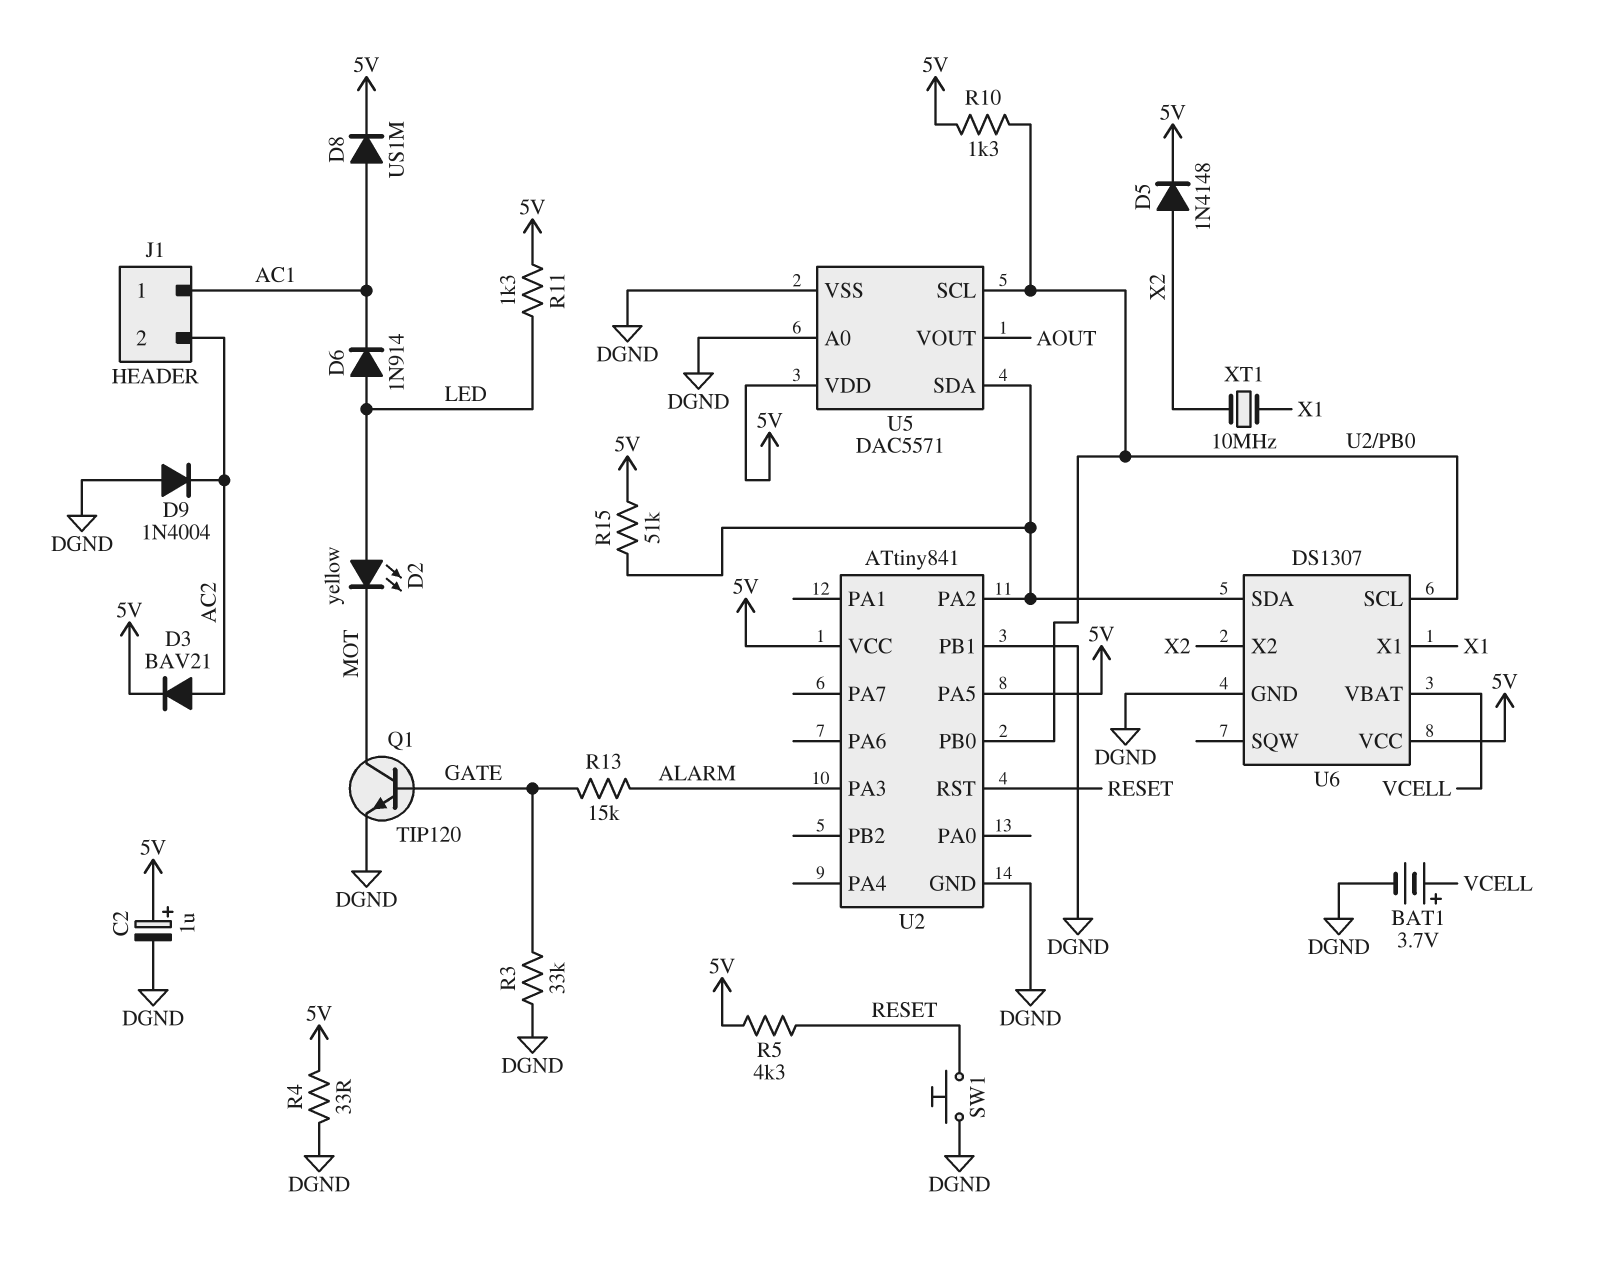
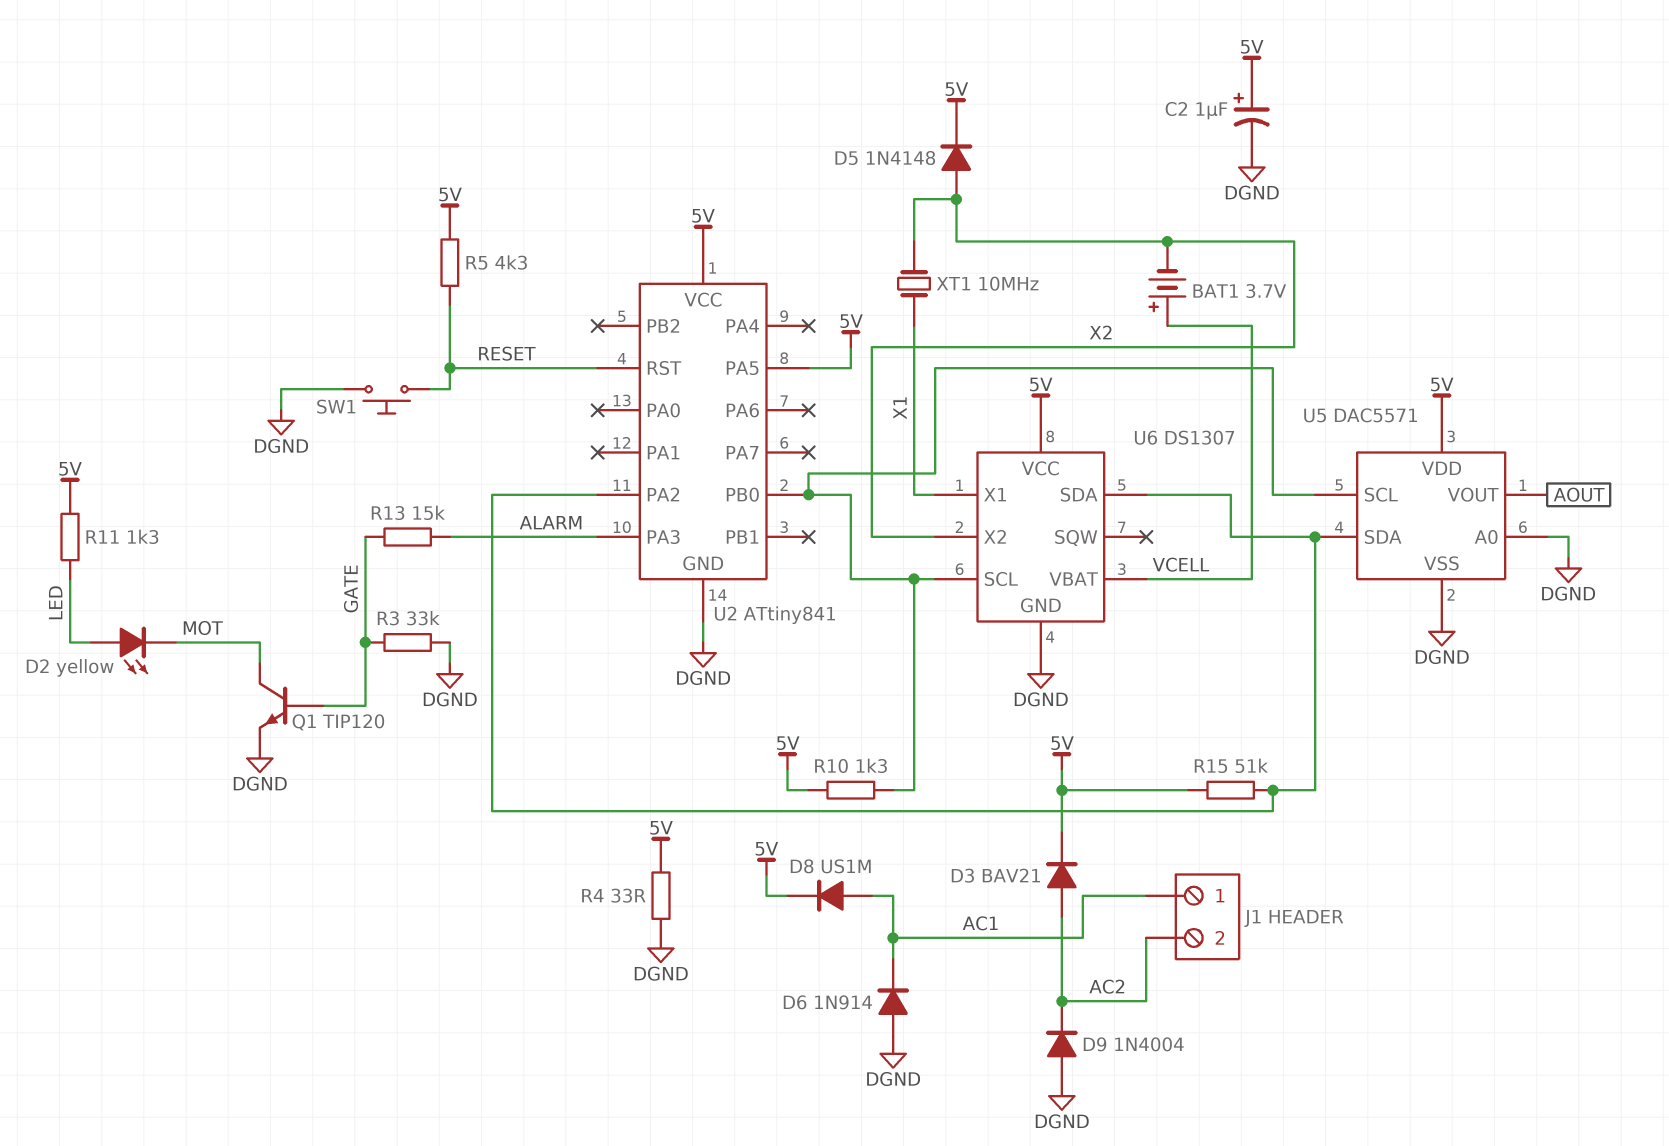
BAT1: 3.7V (plus VCELL, minus DGND) -> 3.7V (plus VCELL, minus X2)
D6: diode 1N914 (A LED, K AC1) -> diode 1N914 (A DGND, K AC1)
U2 pin PB1: DGND -> none

